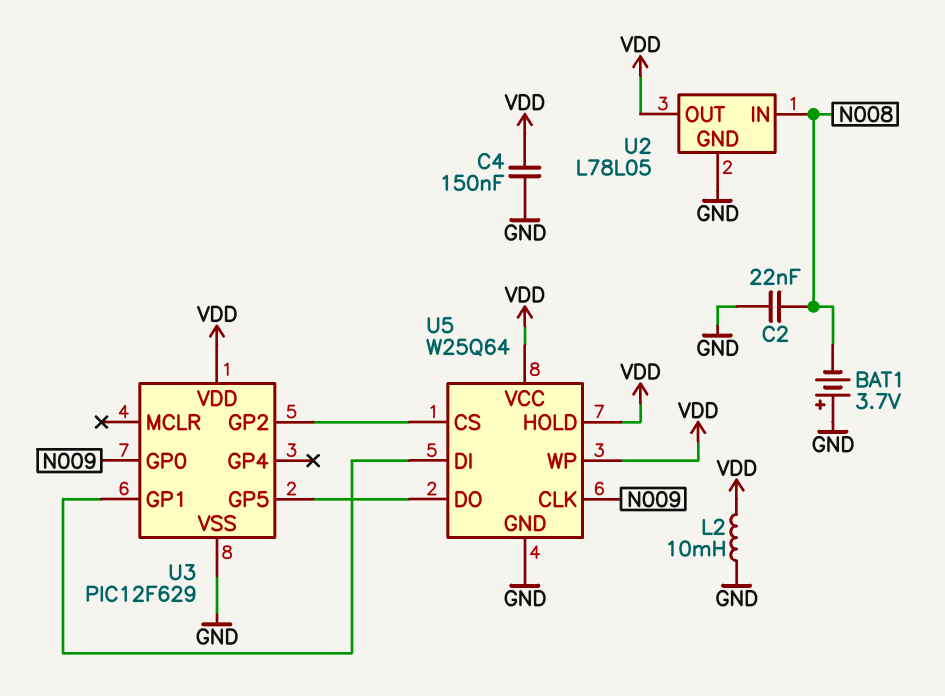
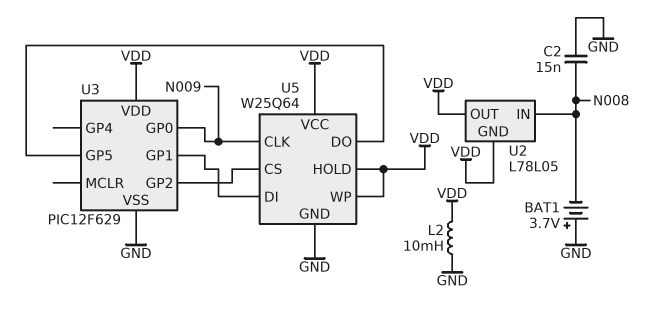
C2: 22nF (GND, N008) -> 15nF (GND, N008)
C4: 150nF (GND, VDD) -> none
U2 pin GND: GND -> VDD

